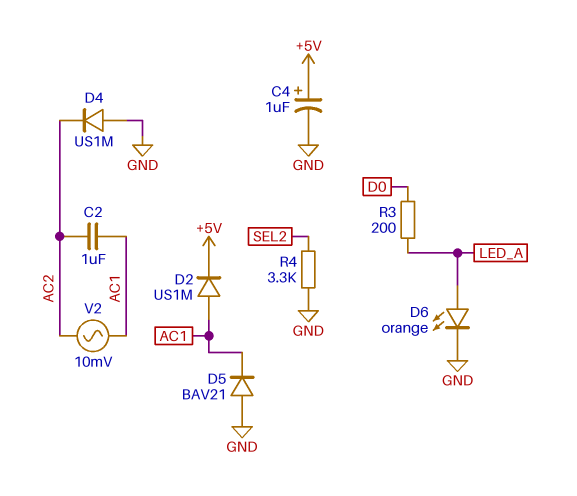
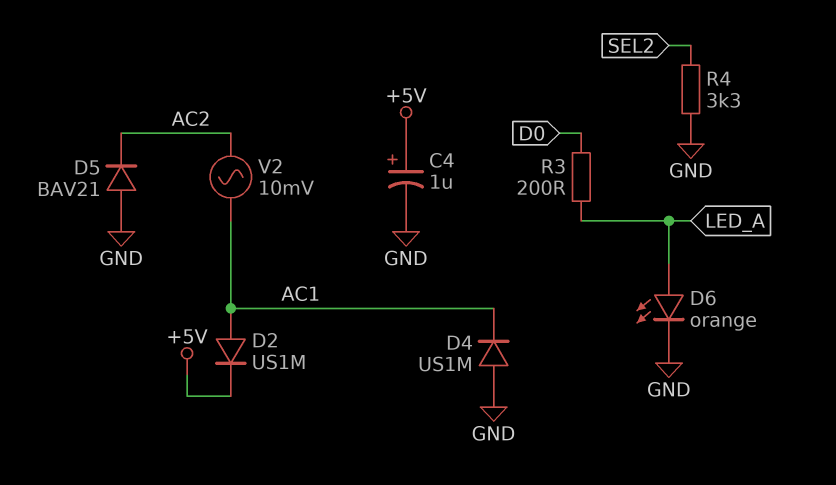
C2: 1uF (AC1, AC2) -> none
D4: diode US1M (A GND, K AC2) -> diode US1M (A GND, K AC1)
D5: diode BAV21 (A GND, K AC1) -> diode BAV21 (A GND, K AC2)

